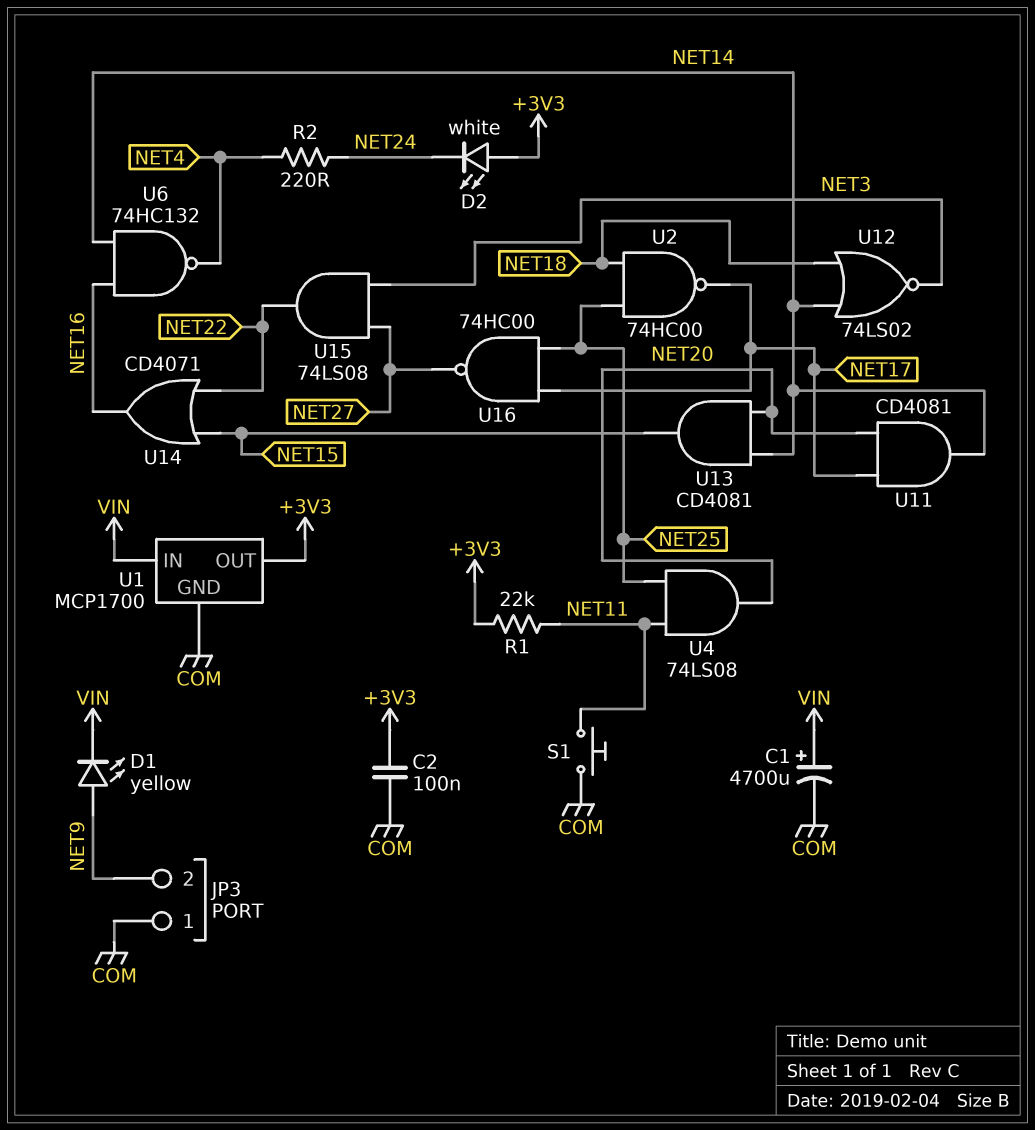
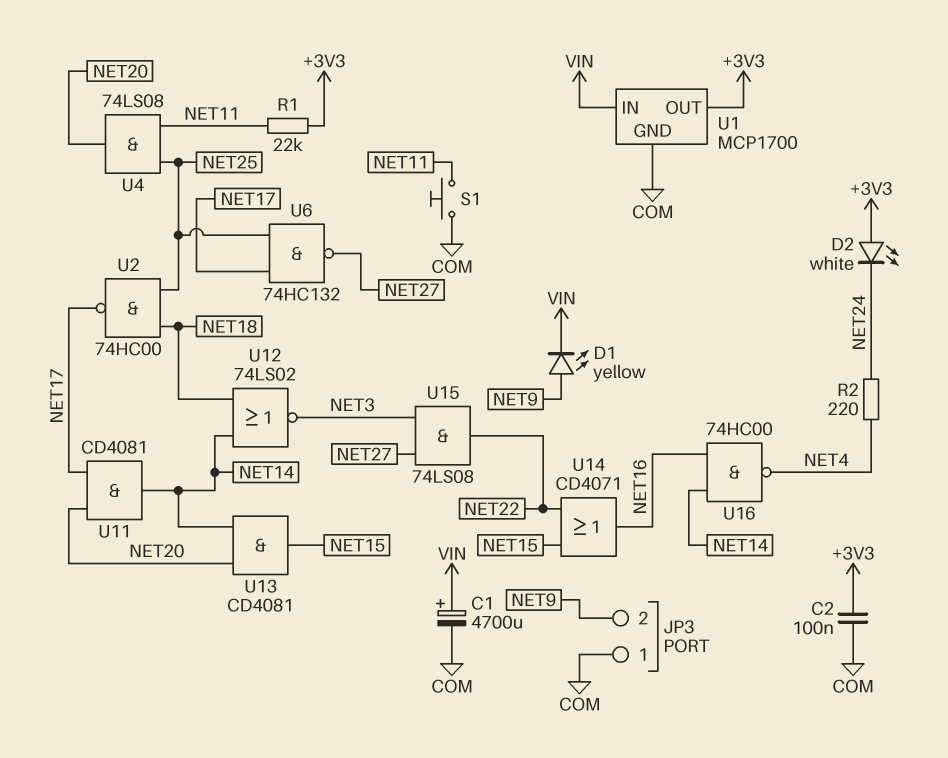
U6: NAND 74HC132 (in NET14, in NET16, out NET4) -> NAND 74HC132 (in NET17, in NET25, out NET27)
U16: NAND 74HC00 (in NET17, in NET25, out NET27) -> NAND 74HC00 (in NET14, in NET16, out NET4)

